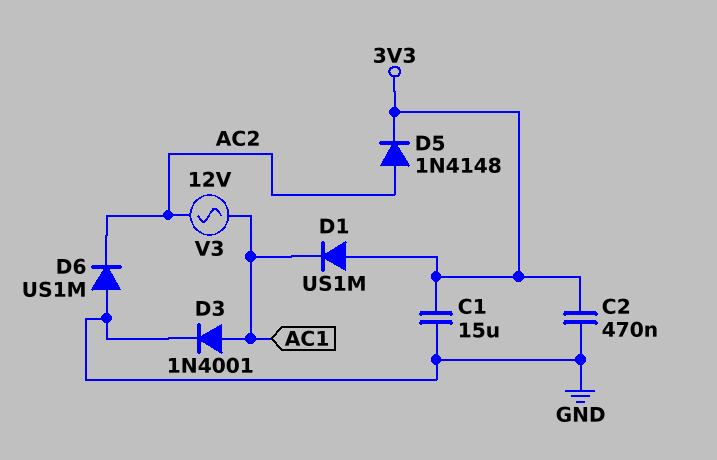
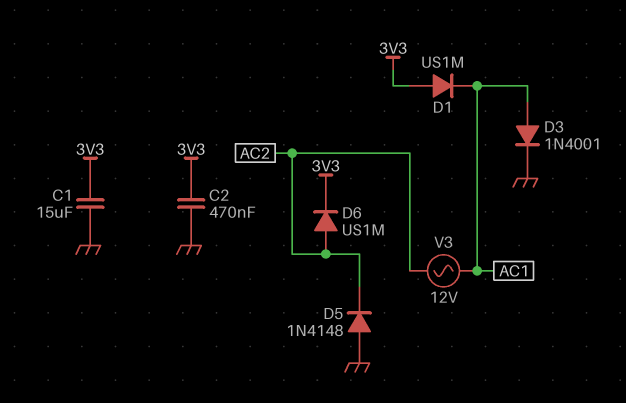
D5: diode 1N4148 (A AC2, K 3V3) -> diode 1N4148 (A GND, K AC2)
D6: diode US1M (A GND, K AC2) -> diode US1M (A AC2, K 3V3)

